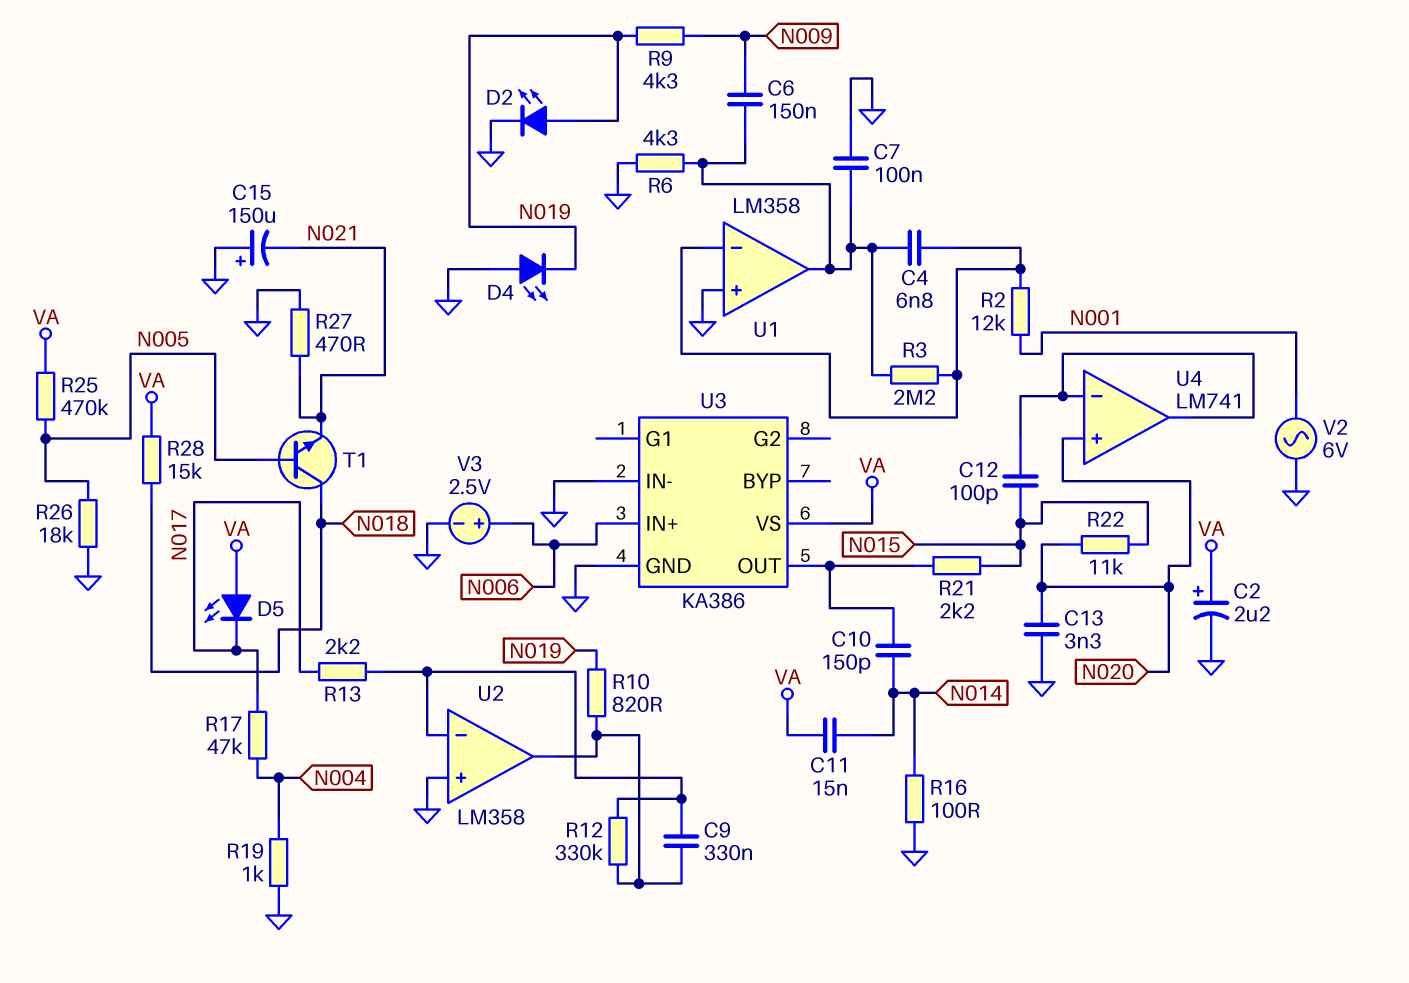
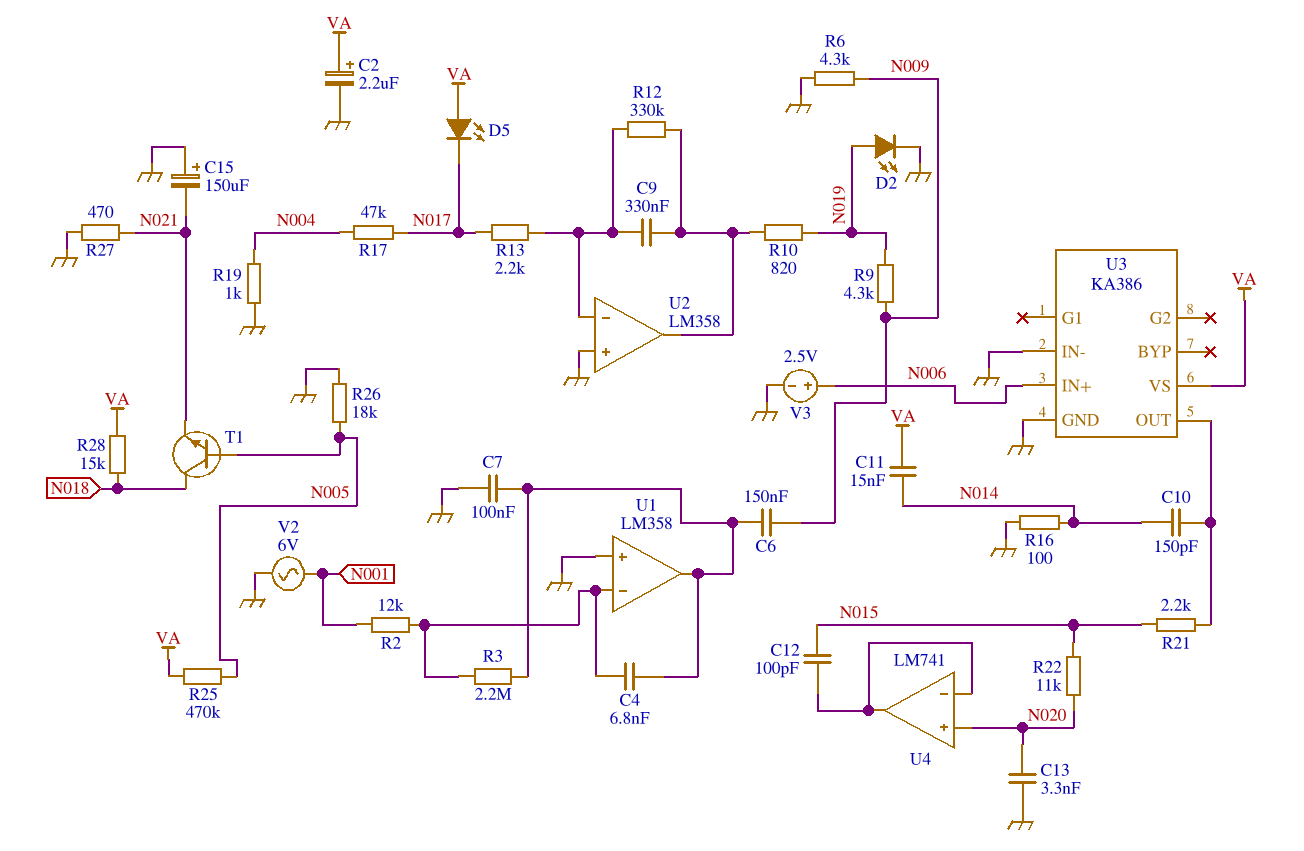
D4: LED (A GND, K N019) -> none
R6: 4.3k (GND, U1/out) -> 4.3k (GND, N009)

